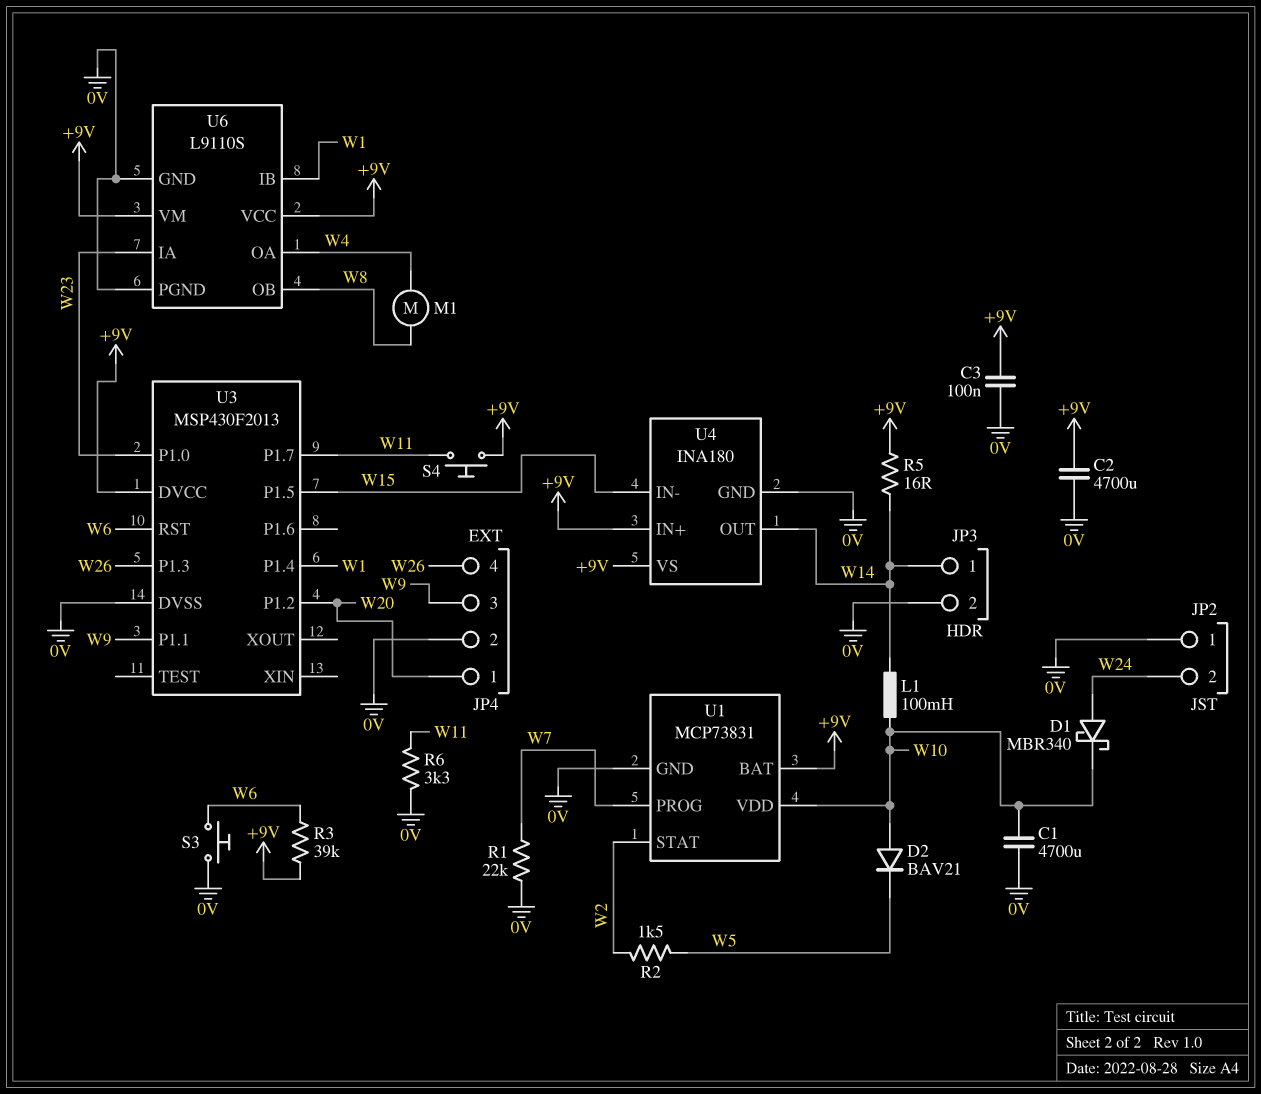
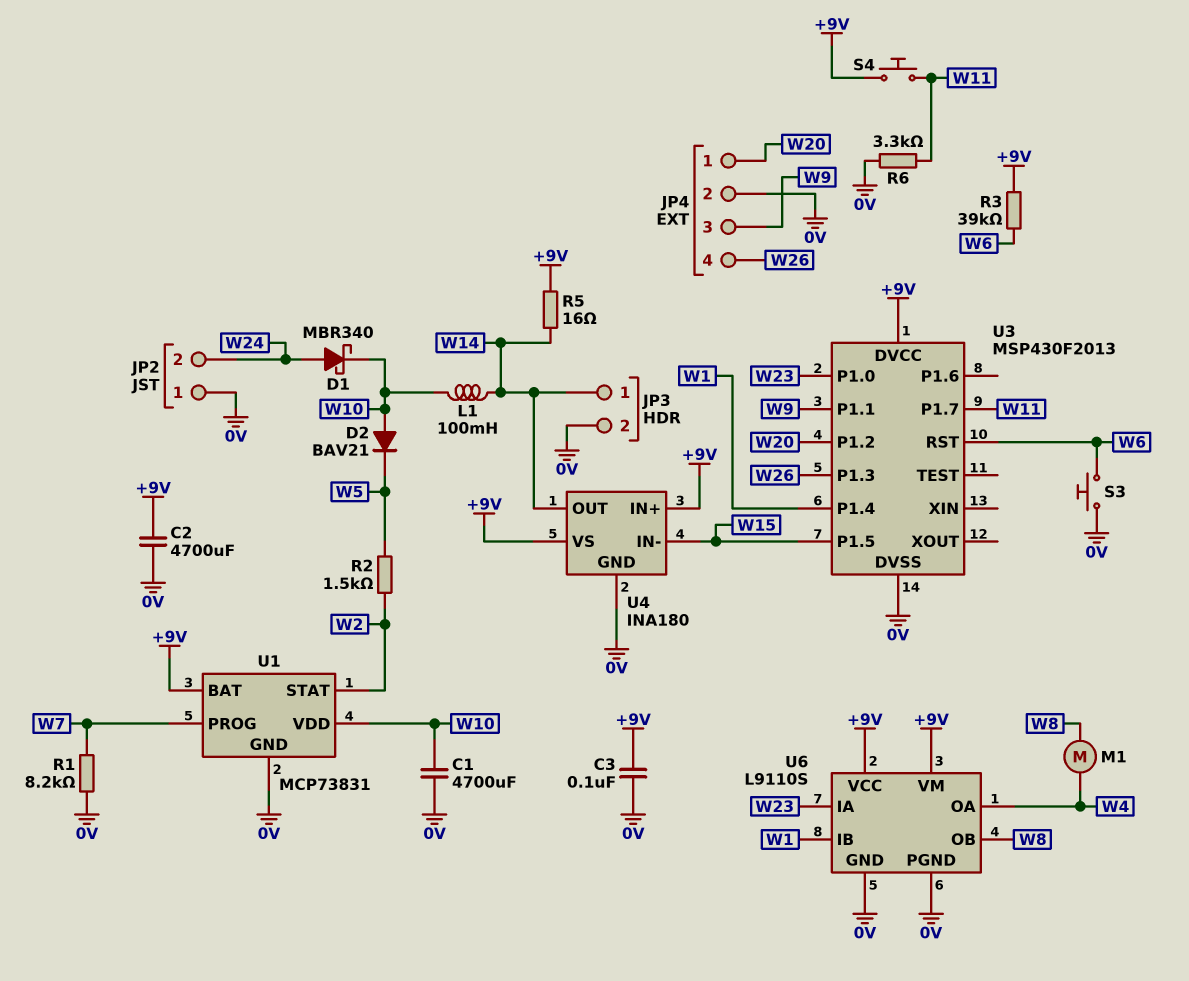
R1: 22k (0V, W7) -> 8.2k (0V, W7)

